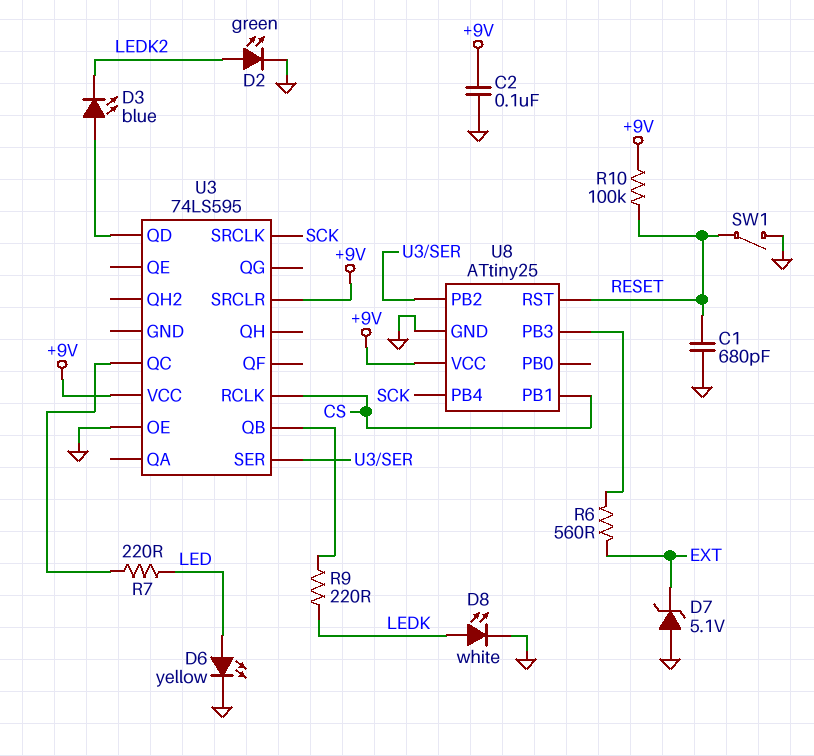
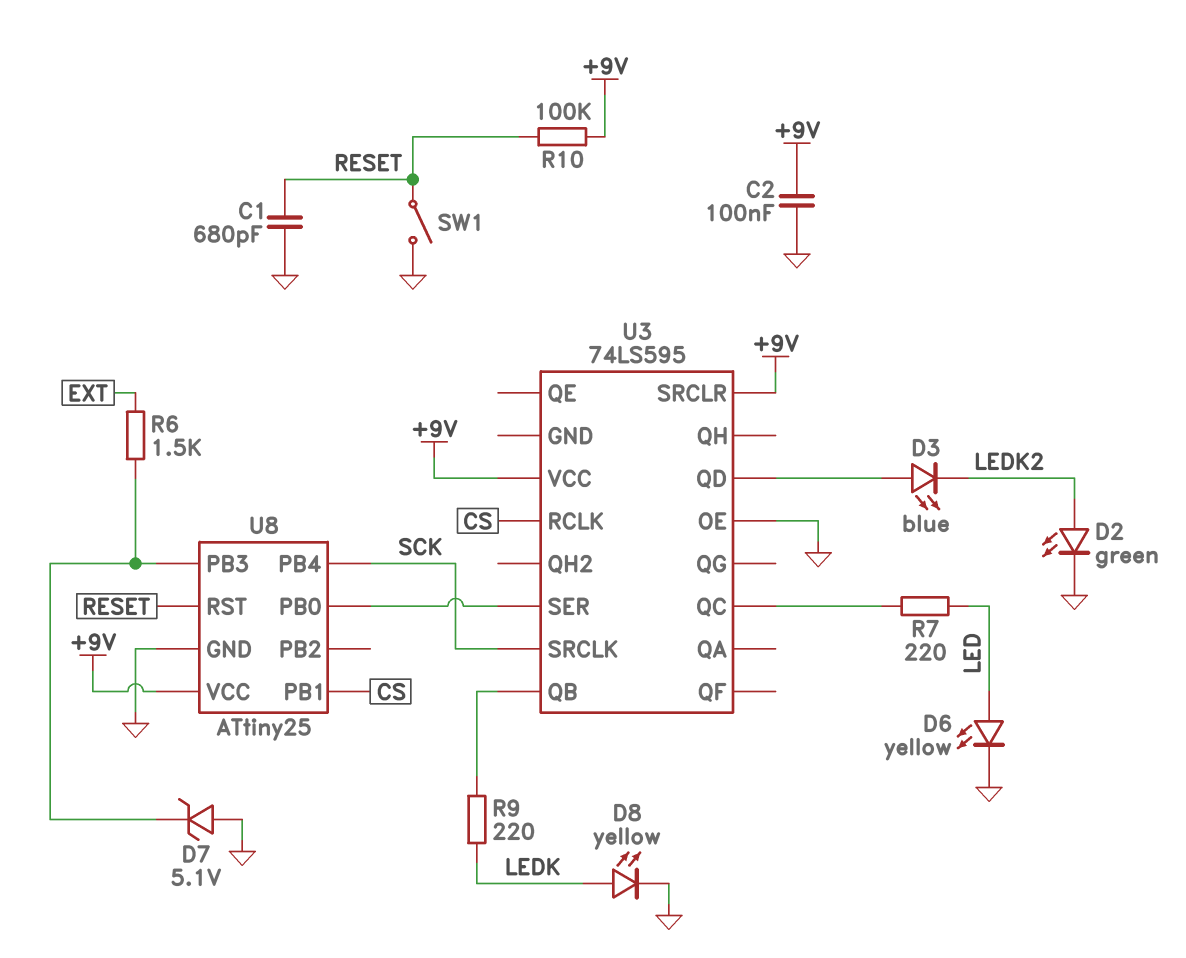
D7: zener 5.1V (A GND, K EXT) -> zener 5.1V (A GND, K U8/PB3)
D8: LED white (A LEDK, K GND) -> LED yellow (A LEDK, K GND)
R6: 560 (EXT, U8/PB3) -> 1.5k (EXT, U8/PB3)
U8 pin PB0: none -> U3/SER
U8 pin PB2: U3/SER -> none

